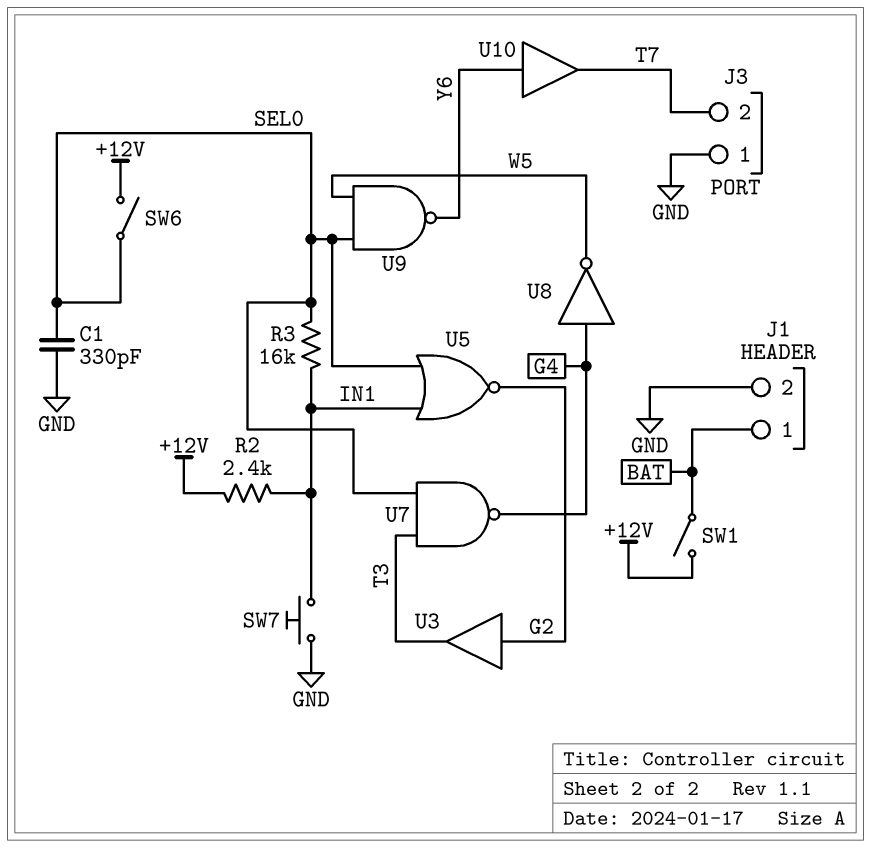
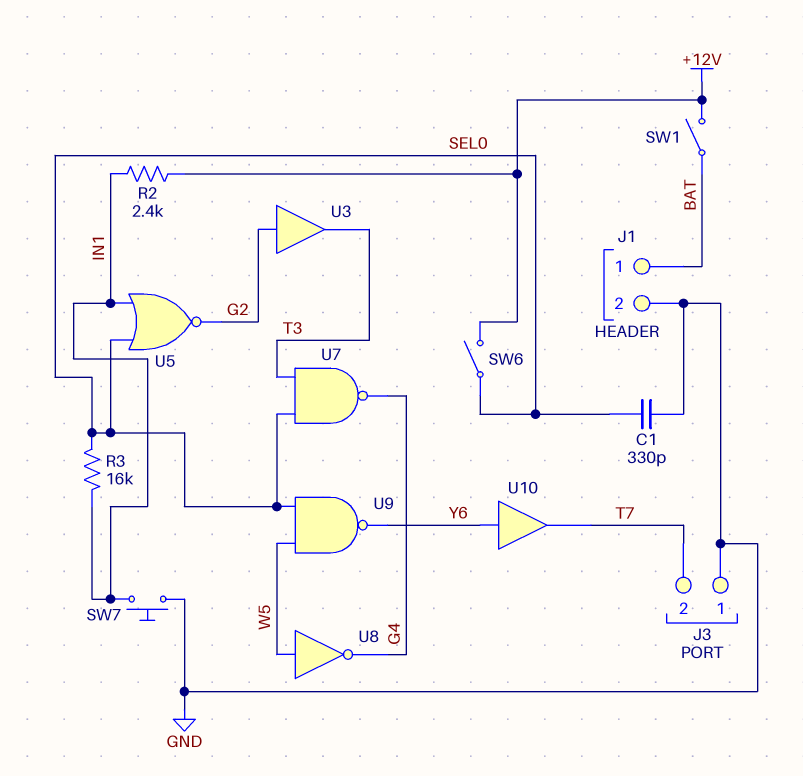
U8: NOT (in G4, out W5) -> NOT (in W5, out G4)

